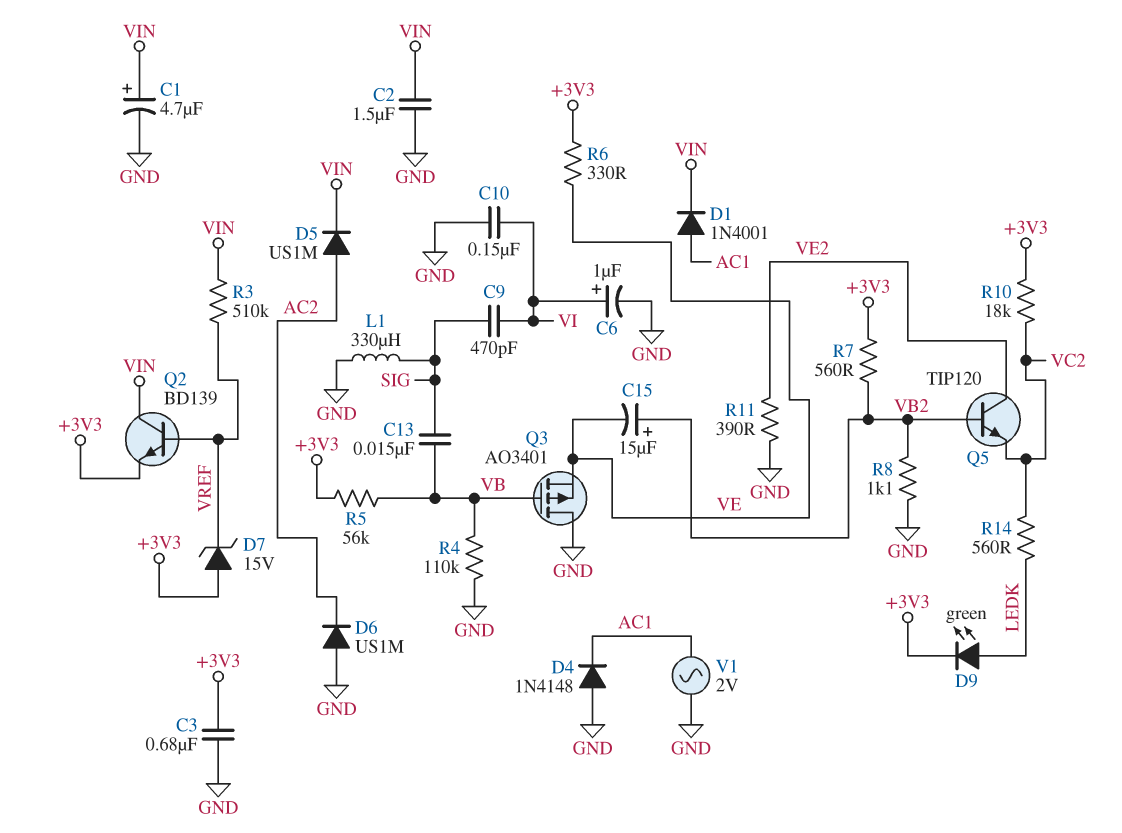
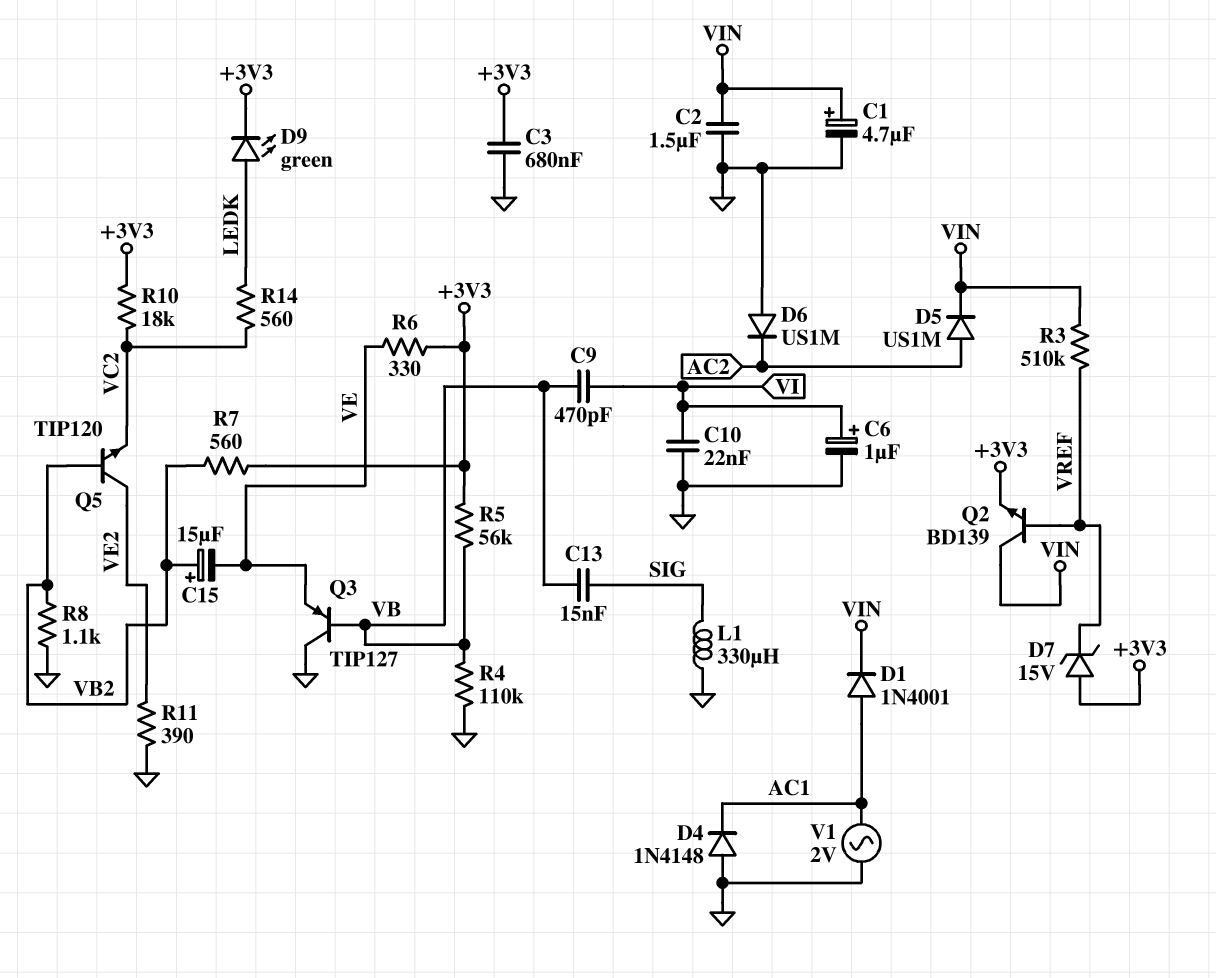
C9: 470pF (SIG, VI) -> 470pF (VB, VI)
C10: 150nF (GND, VI) -> 22nF (GND, VI)
Q3: PMOS AO3401 (G VB, D GND, S VE) -> PNP TIP127 (B VB, C GND, E VE)

